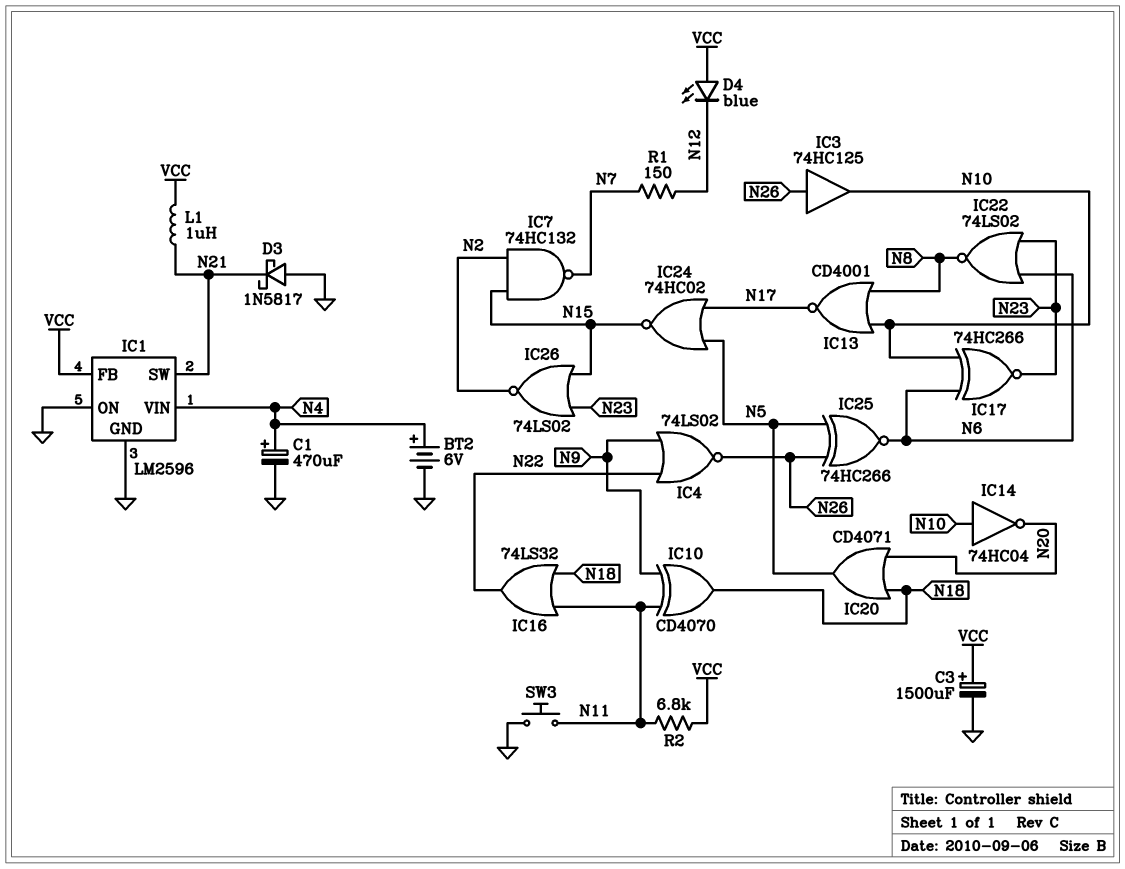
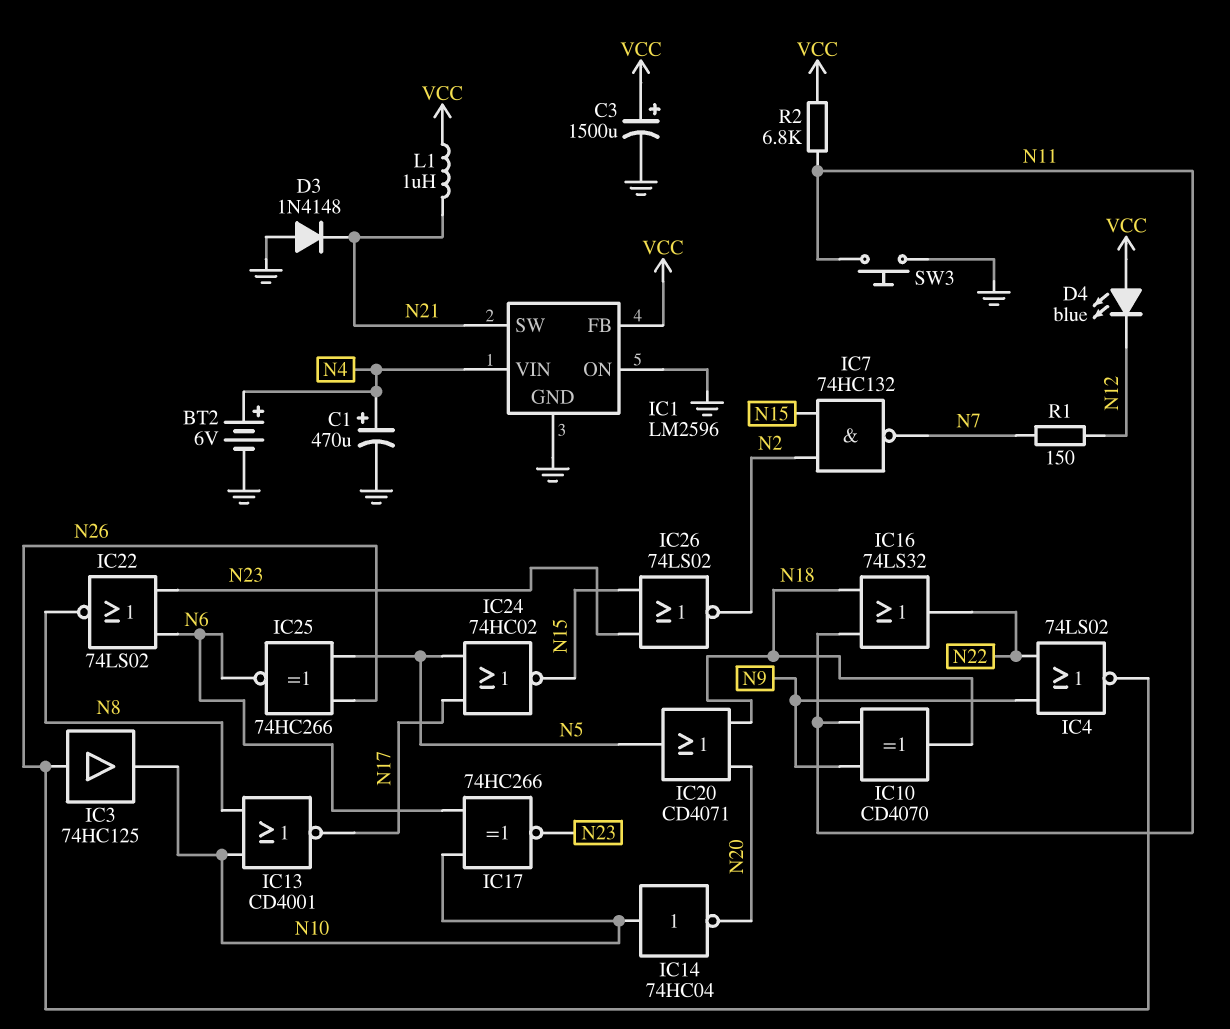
D3: schottky 1N5817 (A GND, K N21) -> diode 1N4148 (A GND, K N21)

